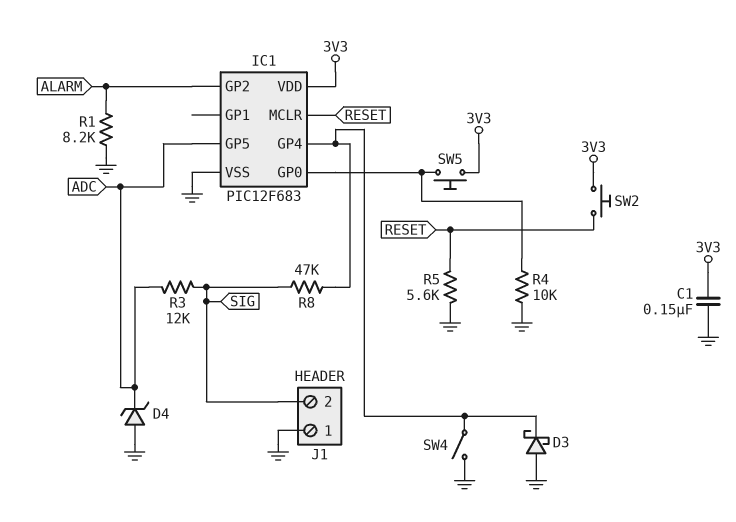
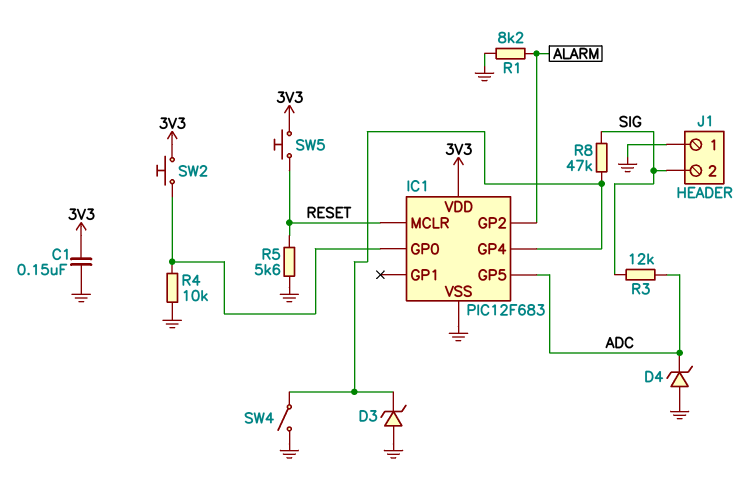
D3: schottky (A GND, K IC1/GP4) -> zener (A GND, K IC1/GP4)
SW2: button (3V3, RESET) -> button (3V3, IC1/GP0)
SW5: button (3V3, IC1/GP0) -> button (3V3, RESET)

